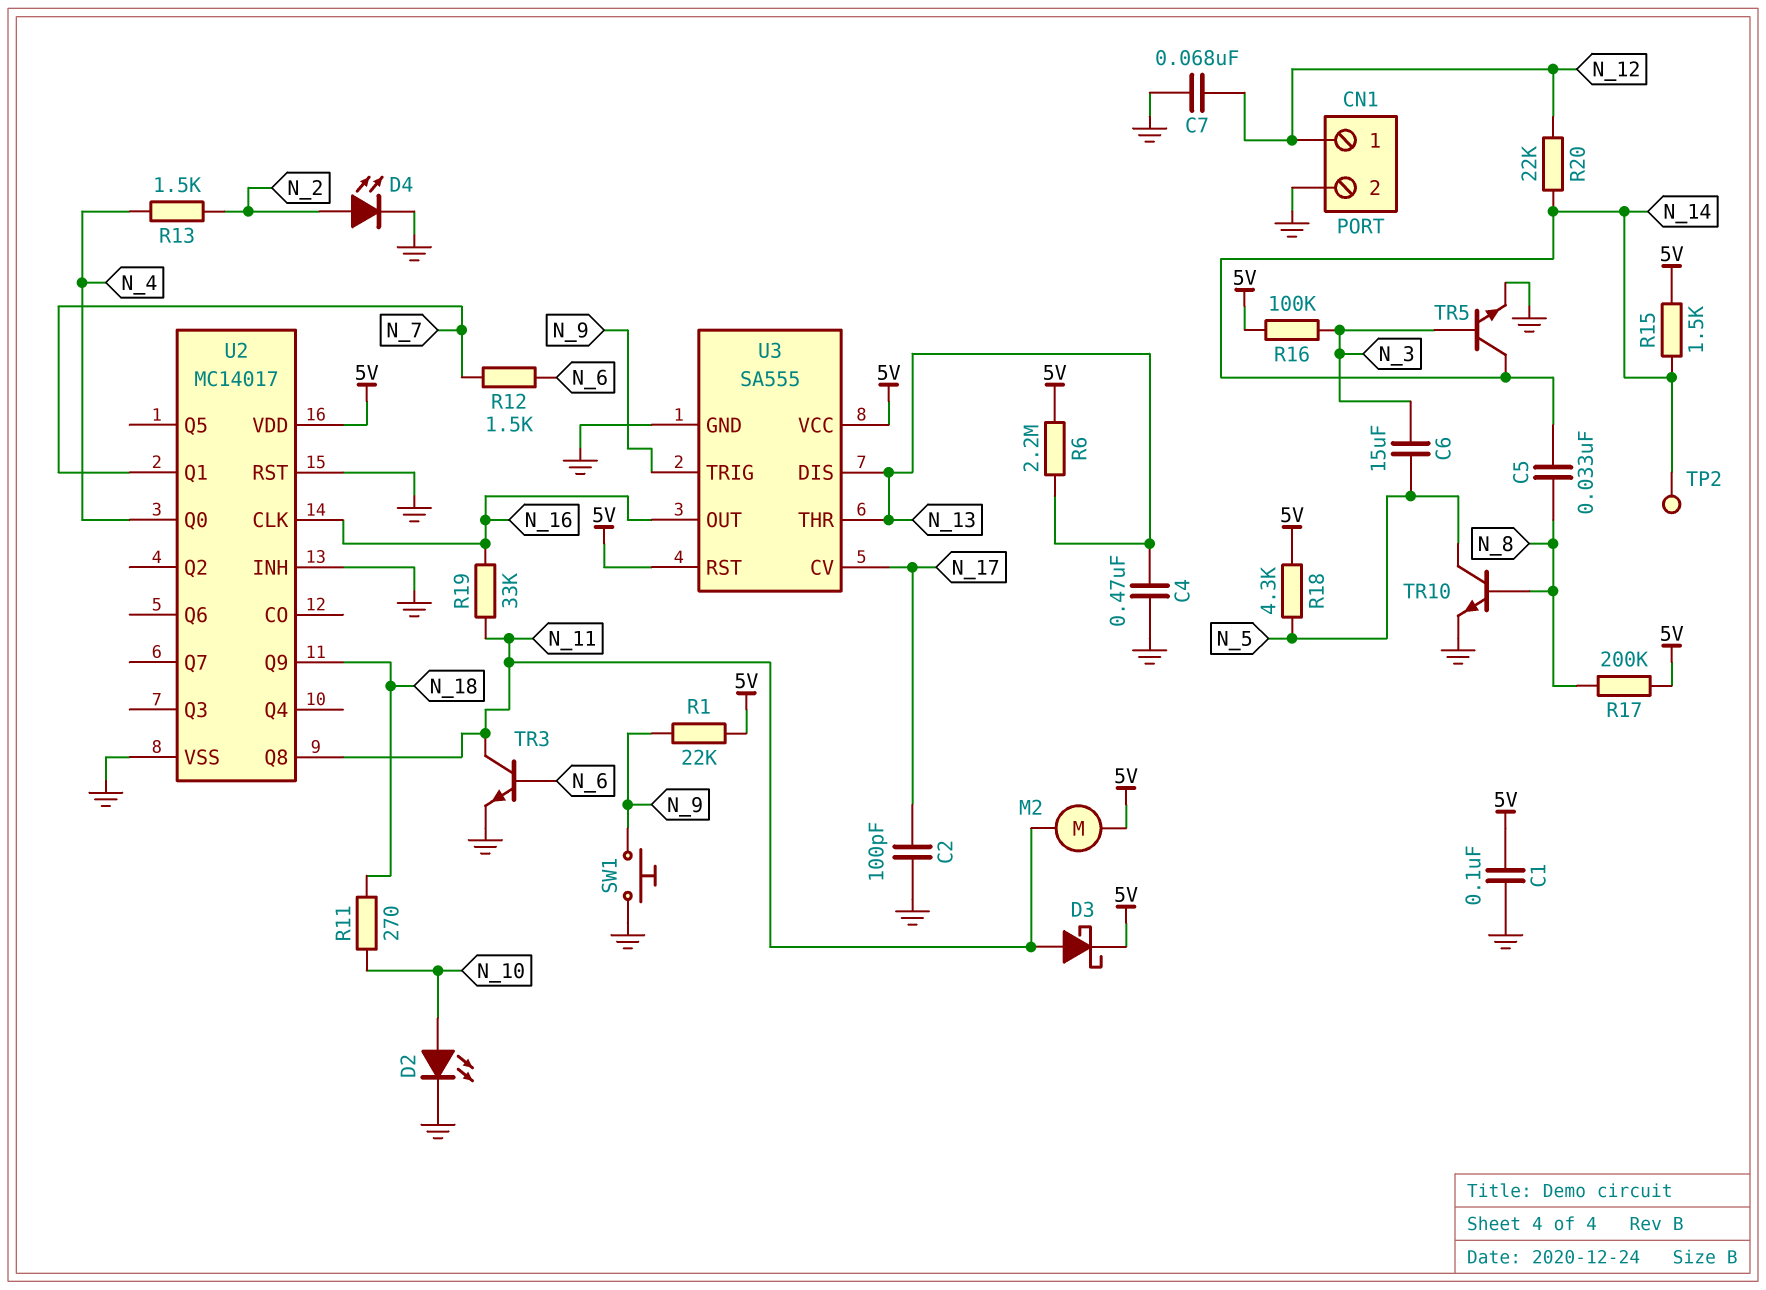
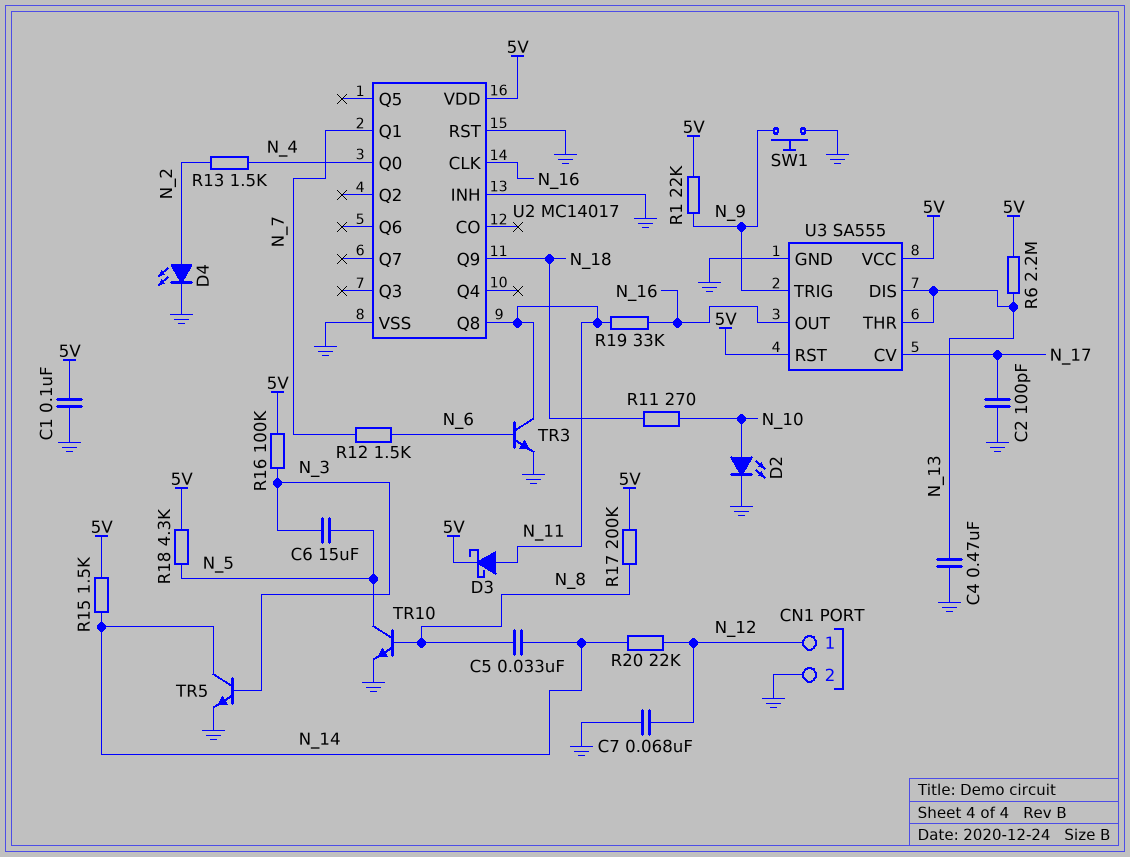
M2: motor (5V, N_11) -> none
TP2: test point (N_14) -> none

